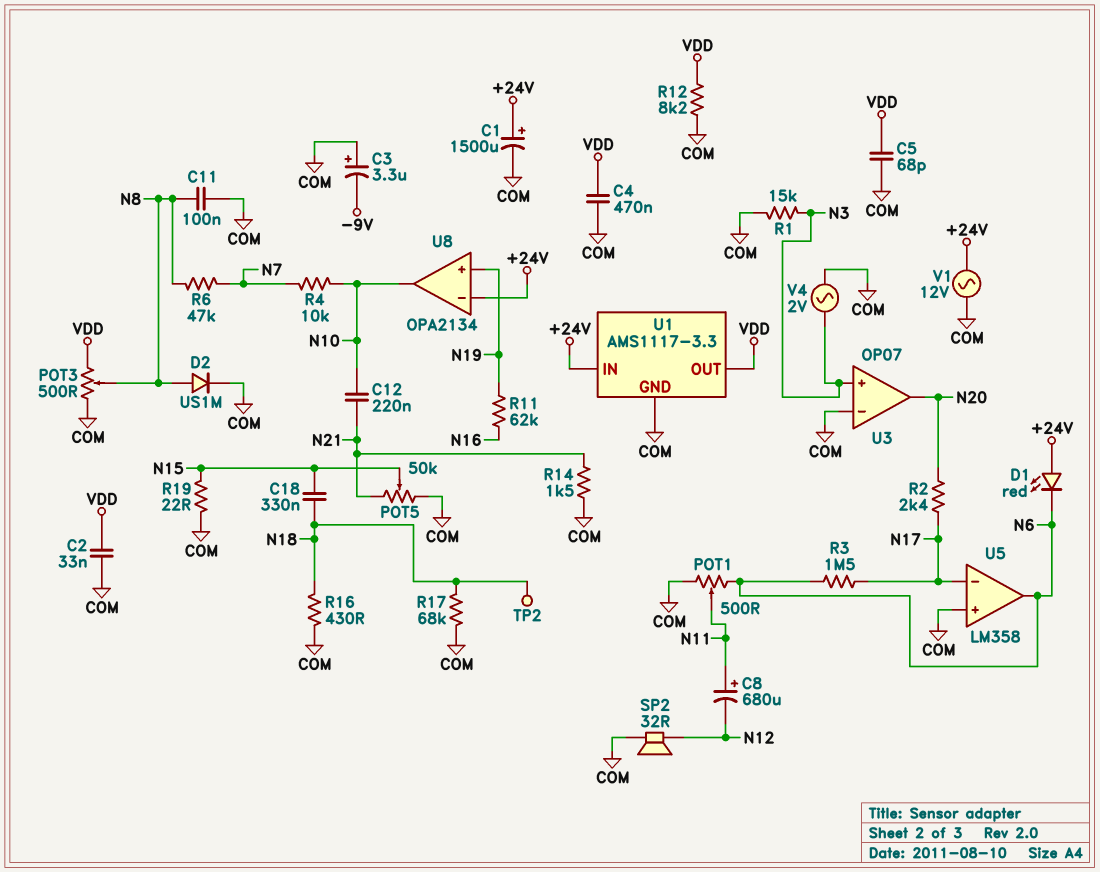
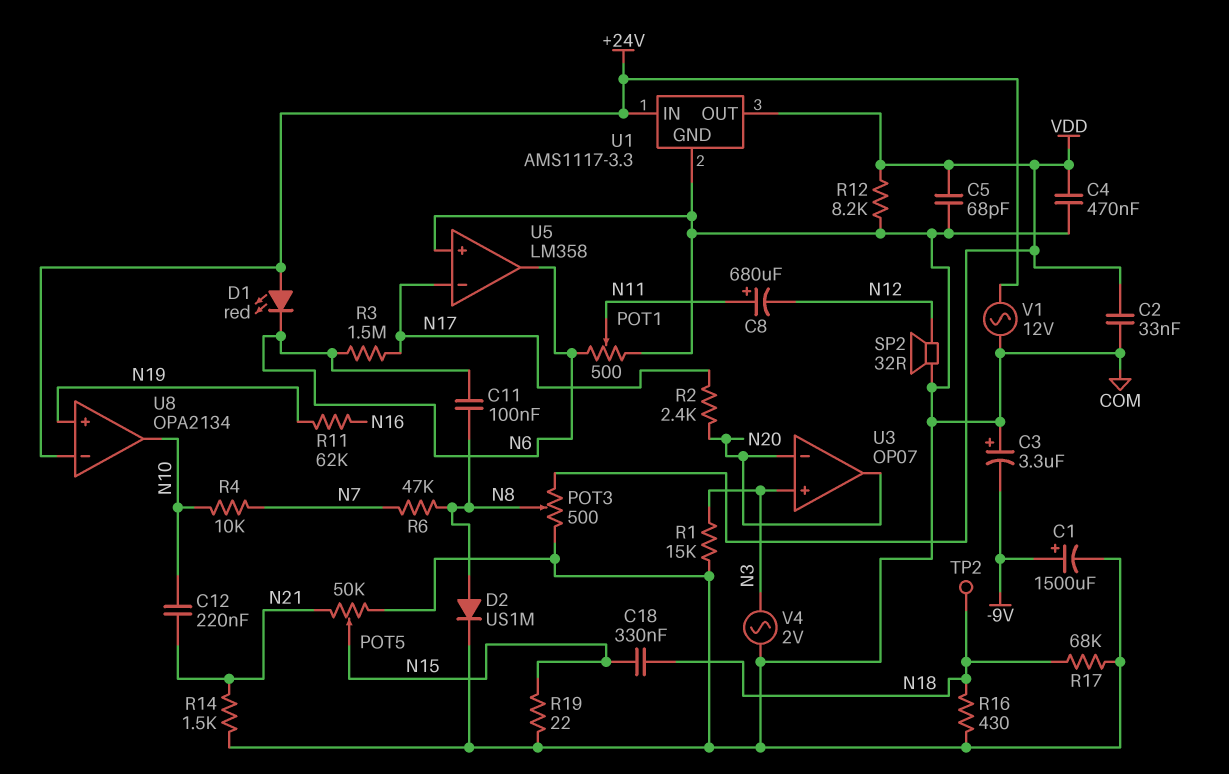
C1: 1500uF (plus +24V, minus COM) -> 1500uF (plus -9V, minus COM)
C11: 100nF (COM, N8) -> 100nF (N6, N8)
U3 pin in-: COM -> N20

